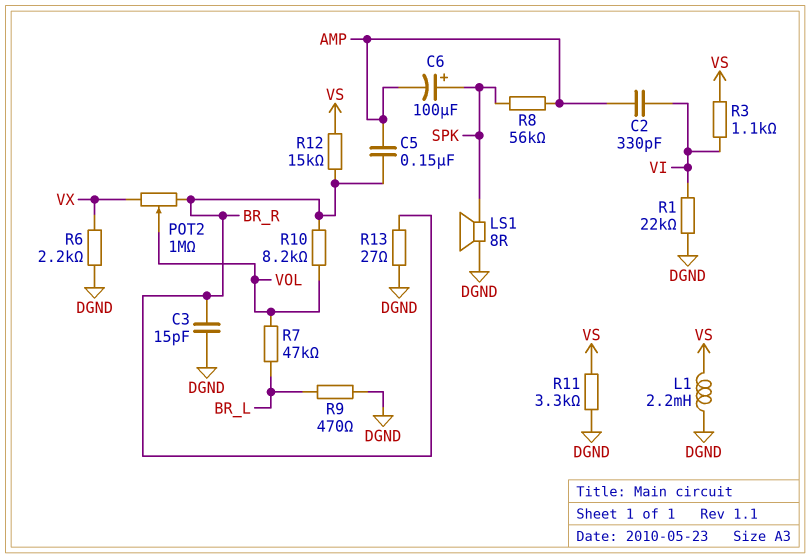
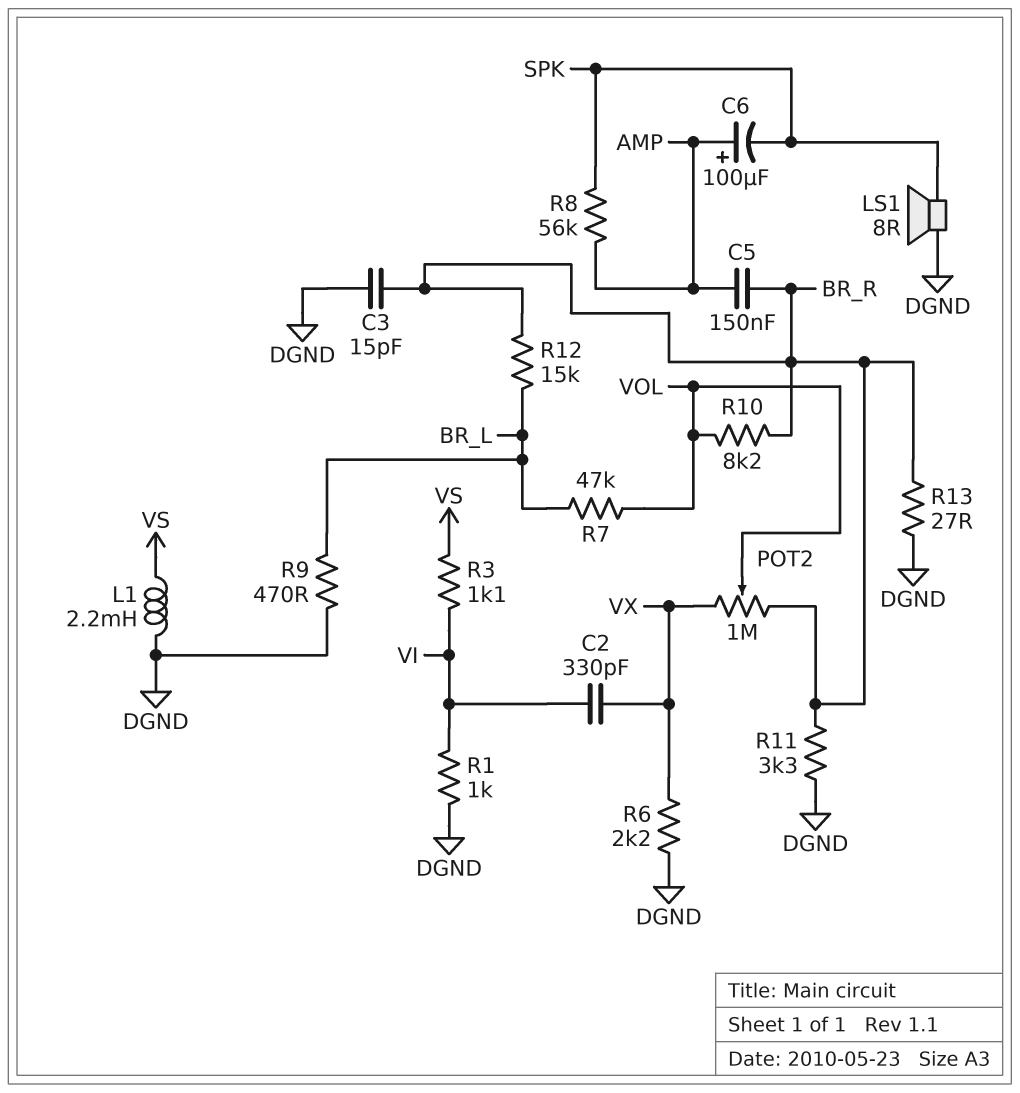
C2: 330pF (AMP, VI) -> 330pF (VI, VX)
C6: 100uF (plus SPK, minus AMP) -> 100uF (plus AMP, minus SPK)
R1: 22k (DGND, VI) -> 1k (DGND, VI)
R11: 3.3k (DGND, VS) -> 3.3k (BR_R, DGND)
R12: 15k (BR_R, VS) -> 15k (BR_L, BR_R)

